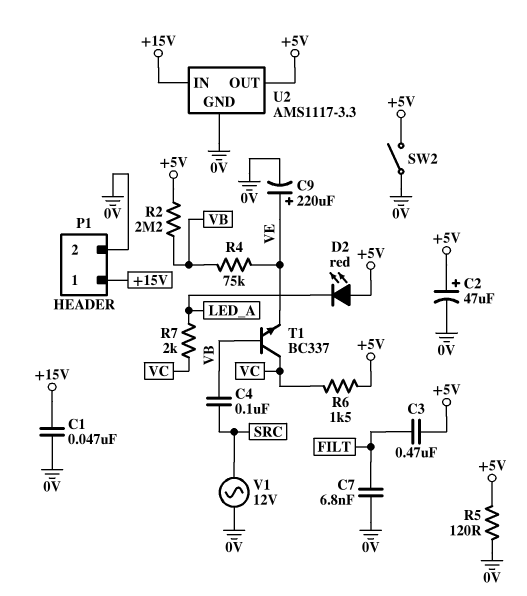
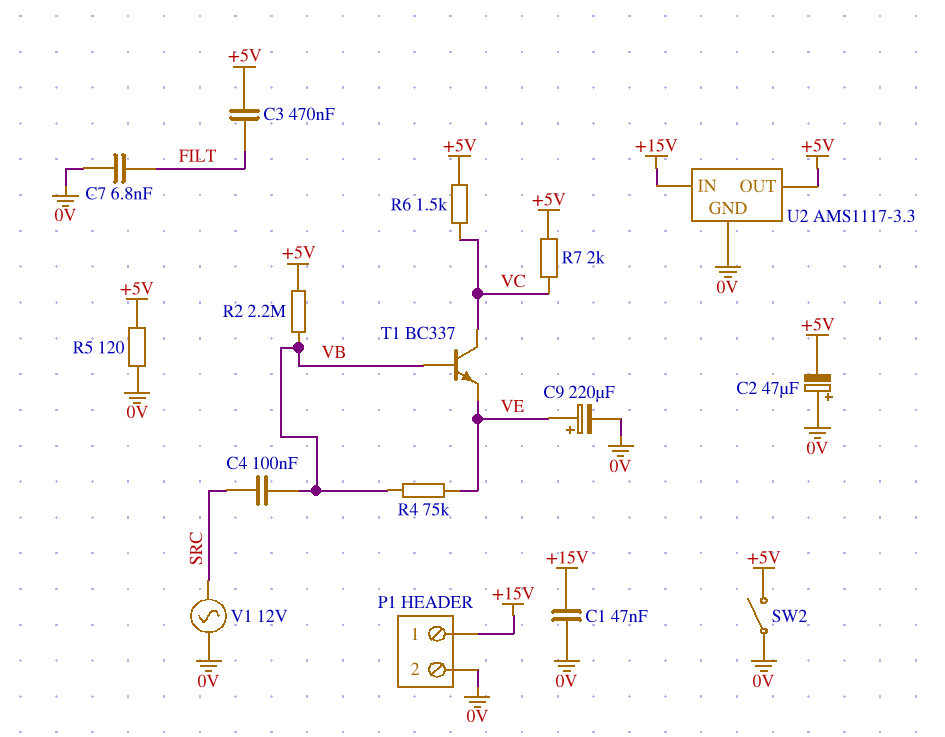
C2: 47uF (plus +5V, minus 0V) -> 47uF (plus 0V, minus +5V)
D2: LED red (A +5V, K LED_A) -> none
R7: 2k (LED_A, VC) -> 2k (+5V, VC)

